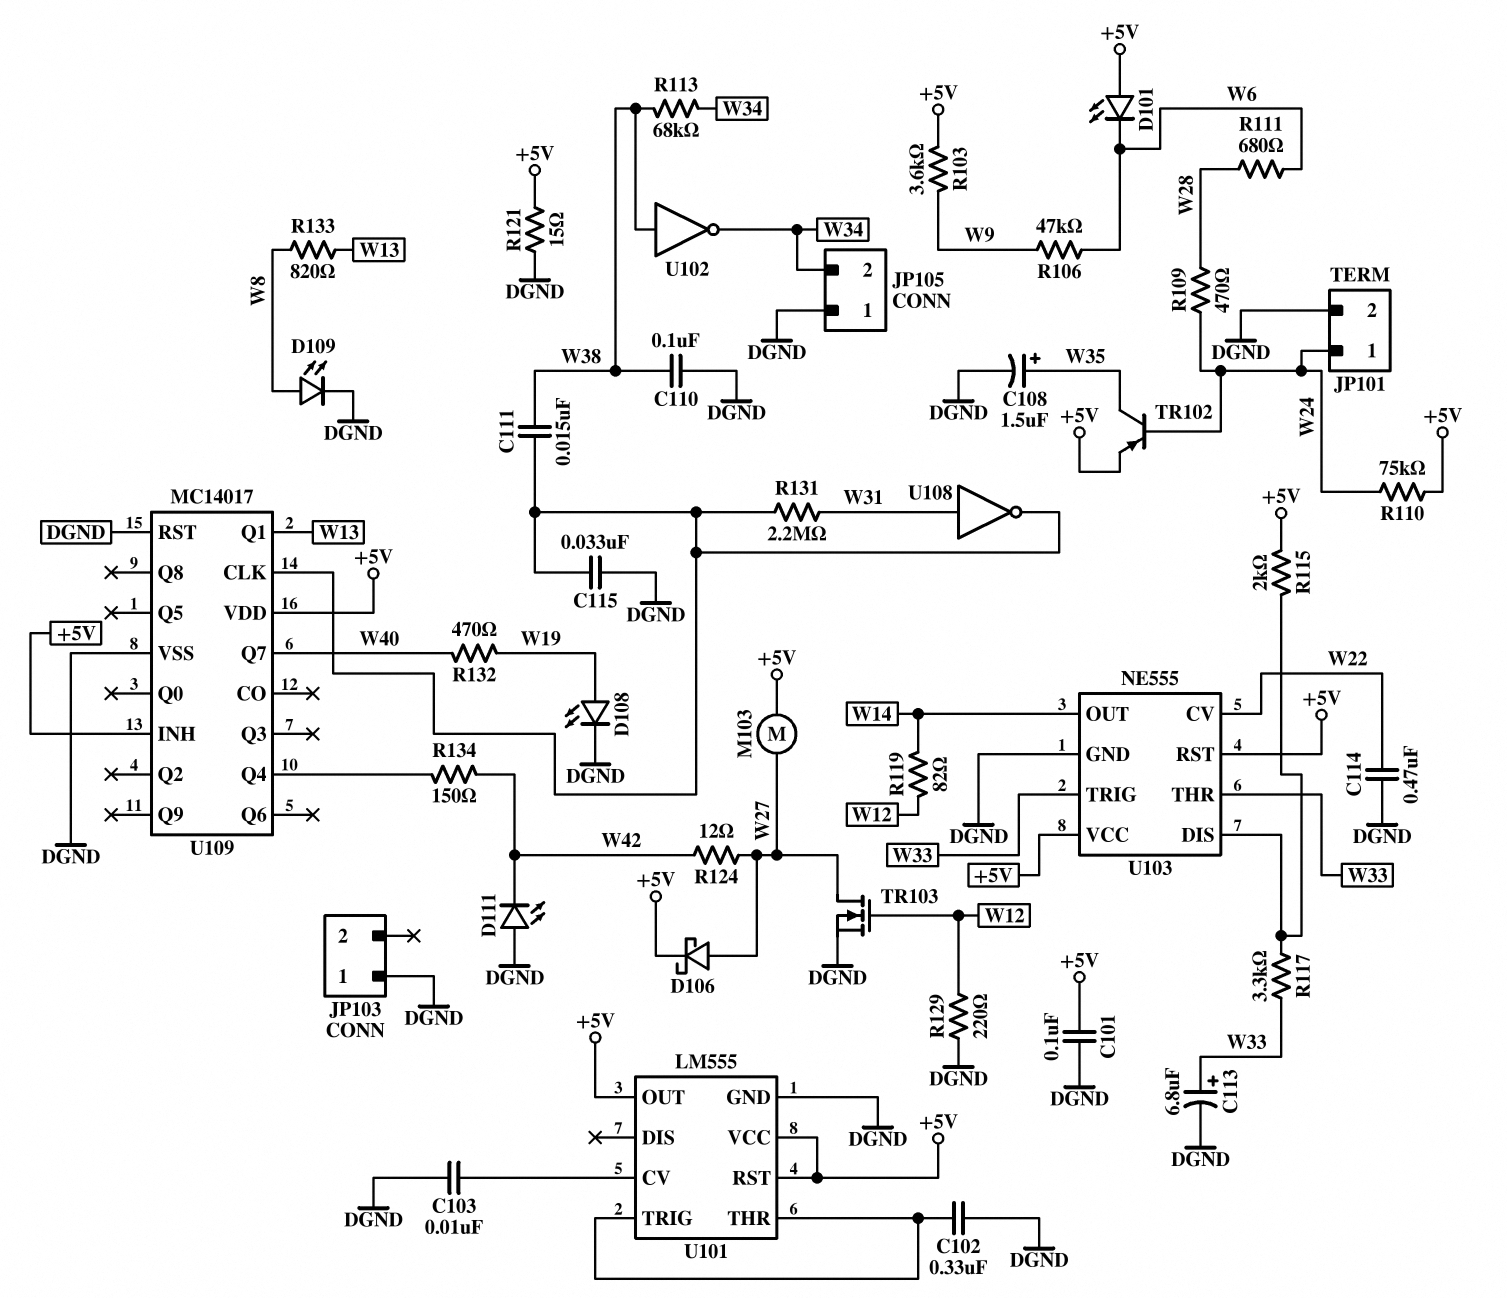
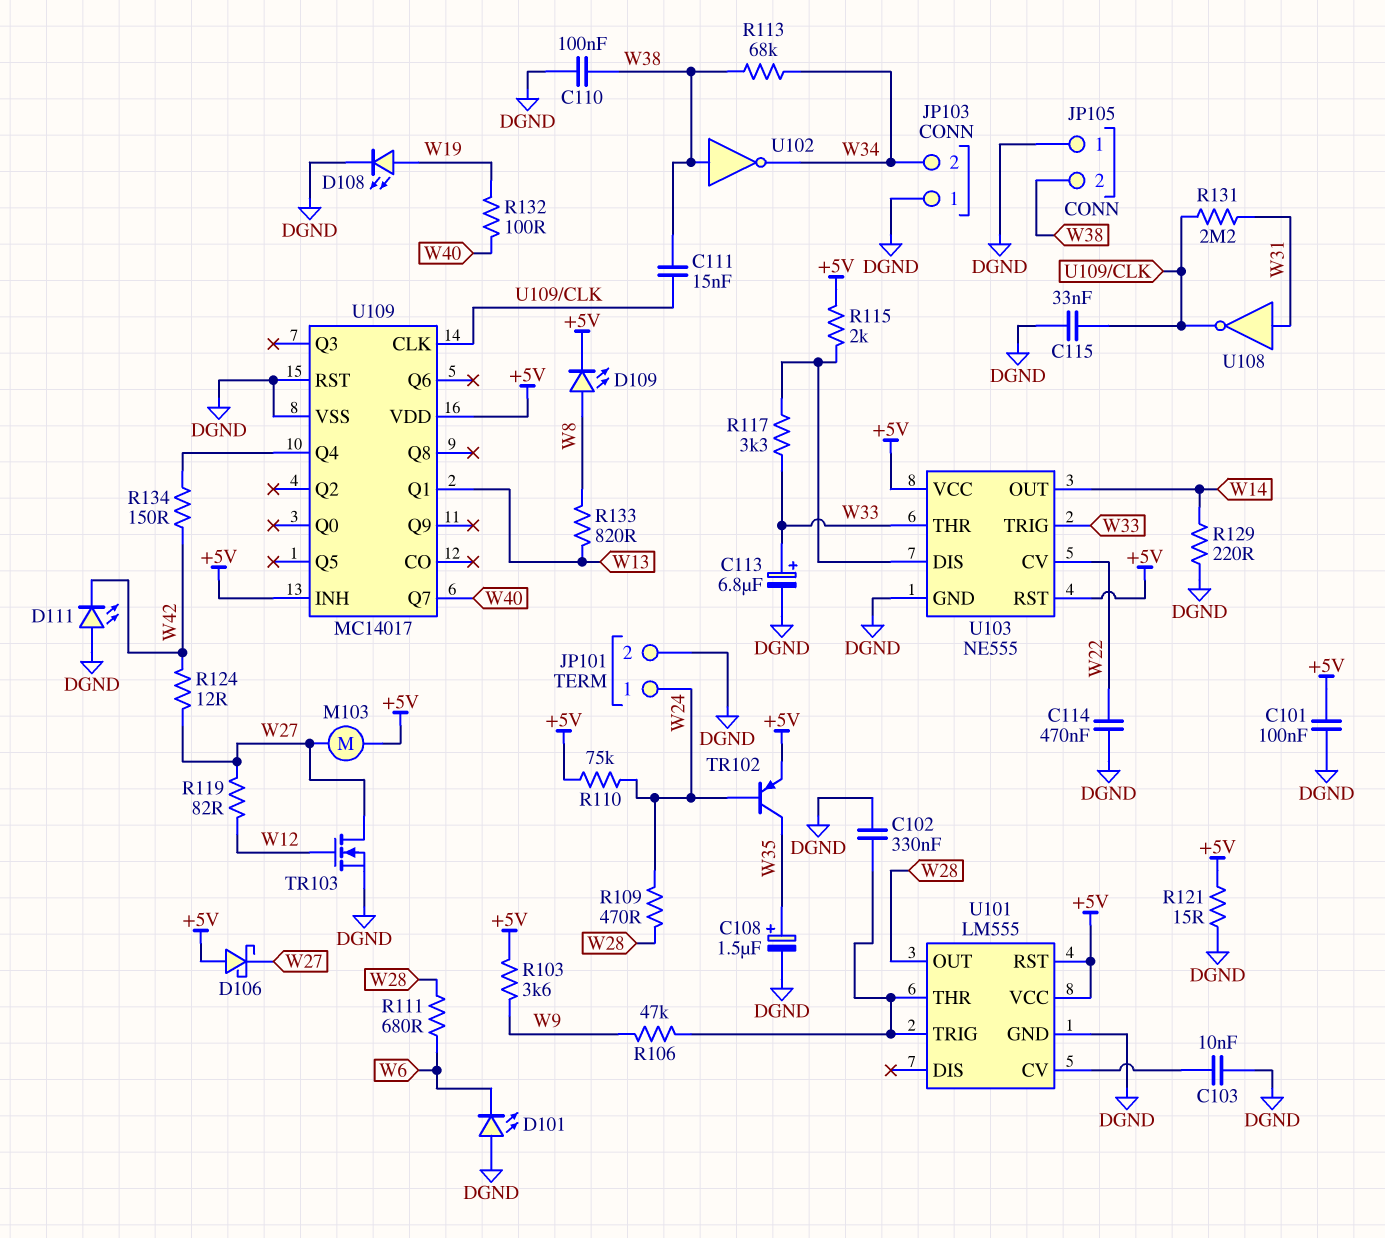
D101: LED (A +5V, K W6) -> LED (A DGND, K W6)
D106: schottky (A W27, K +5V) -> schottky (A +5V, K W27)
D109: LED (A W8, K DGND) -> LED (A W8, K +5V)
JP103 pin 2: none -> W34
JP105 pin 2: W34 -> W38
R106: 47k (W6, W9) -> 47k (U101/THR, W9)
R119: 82 (W12, W14) -> 82 (W12, W27)
R129: 220 (DGND, W12) -> 220 (DGND, W14)
R132: 470 (W19, W40) -> 100 (W19, W40)
U101 pin OUT: +5V -> W28

